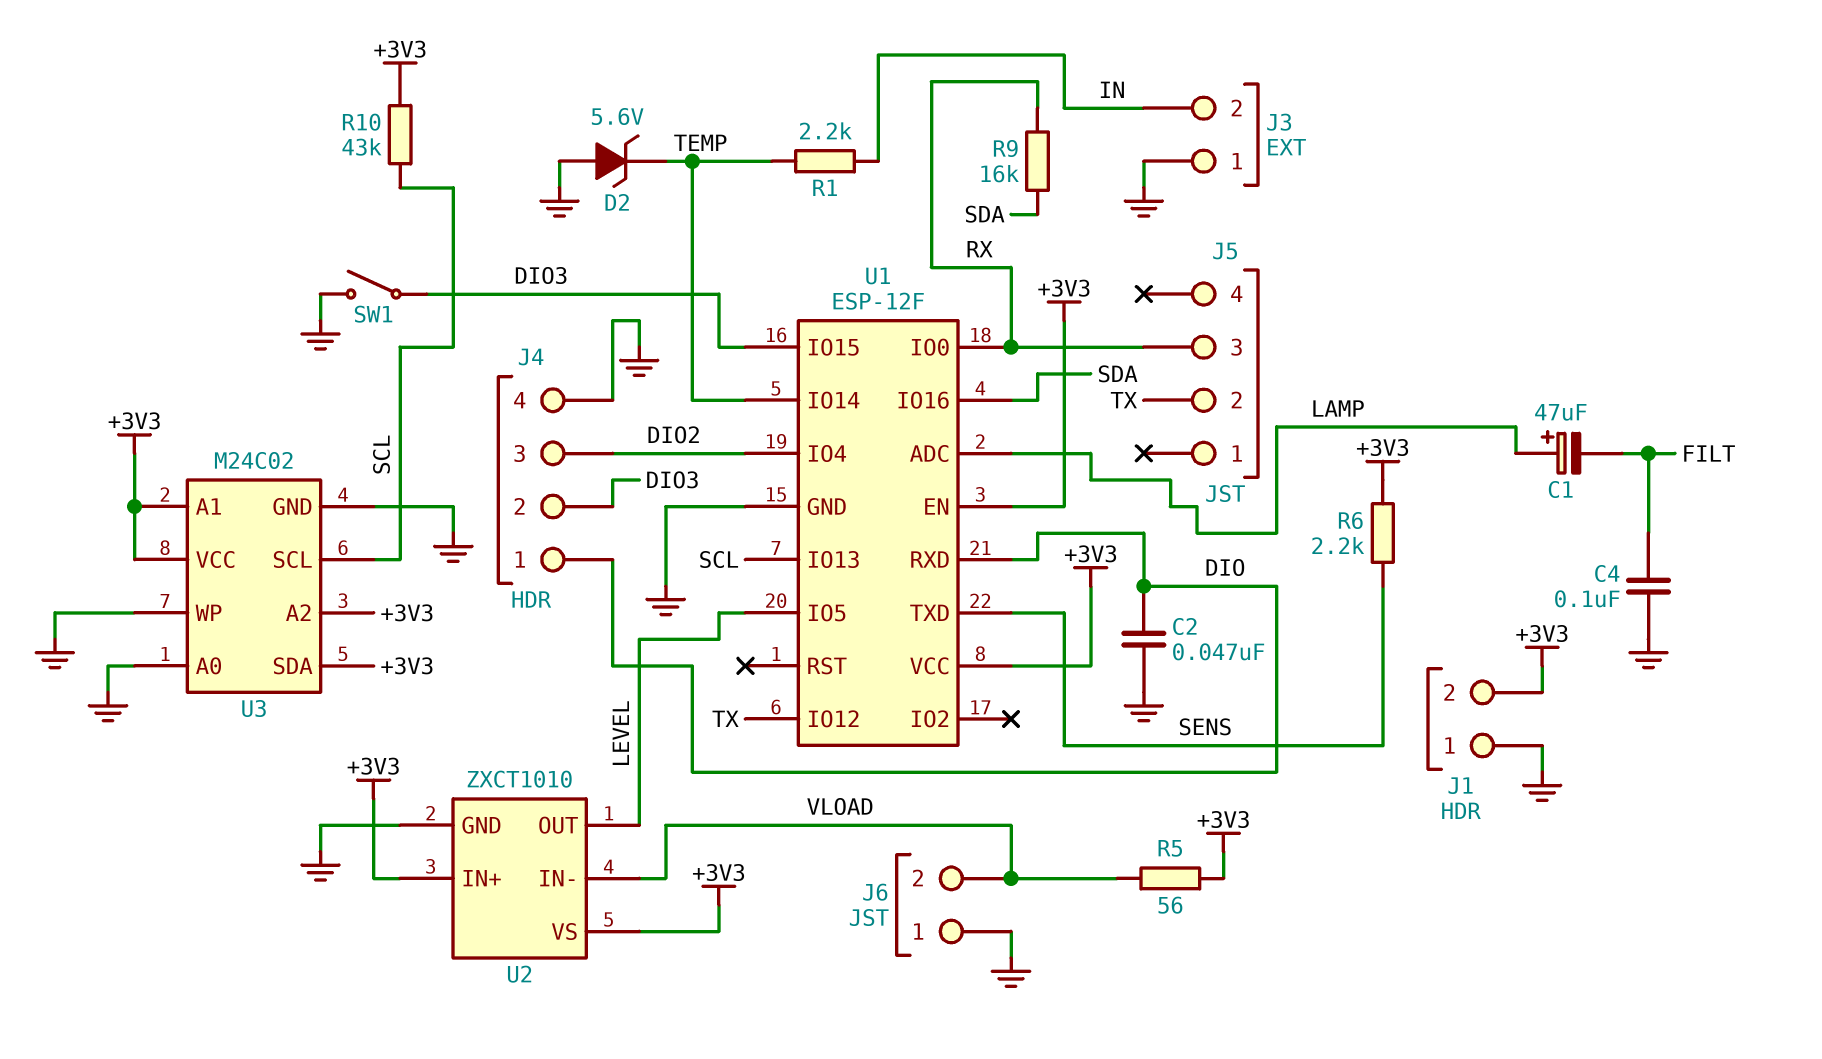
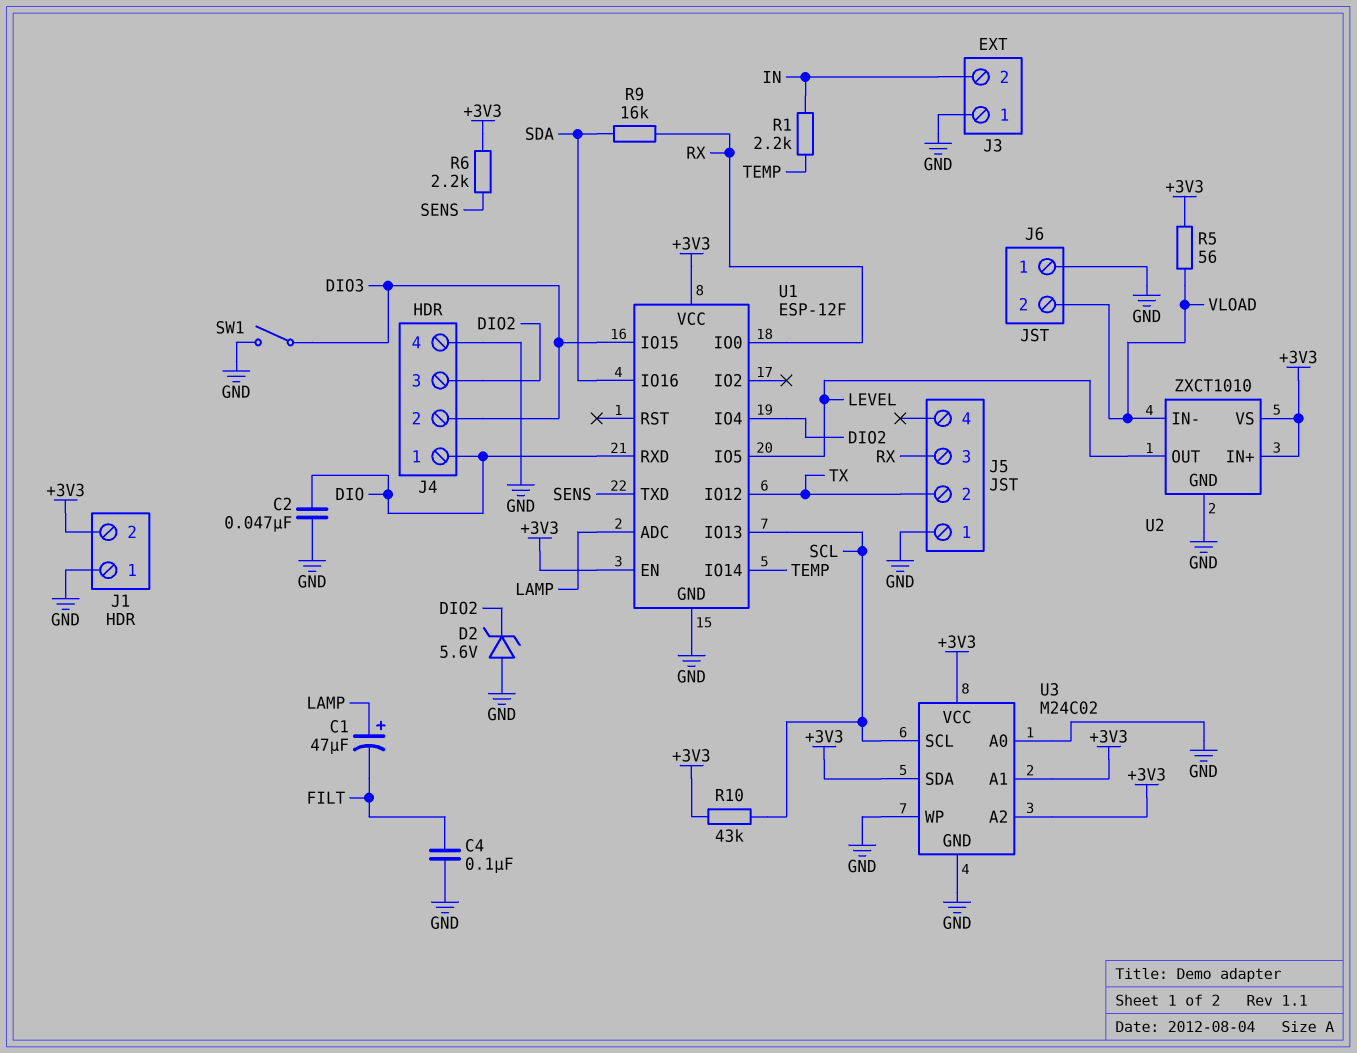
D2: zener 5.6V (A GND, K TEMP) -> zener 5.6V (A GND, K DIO2)
J5 pin 1: none -> GND

